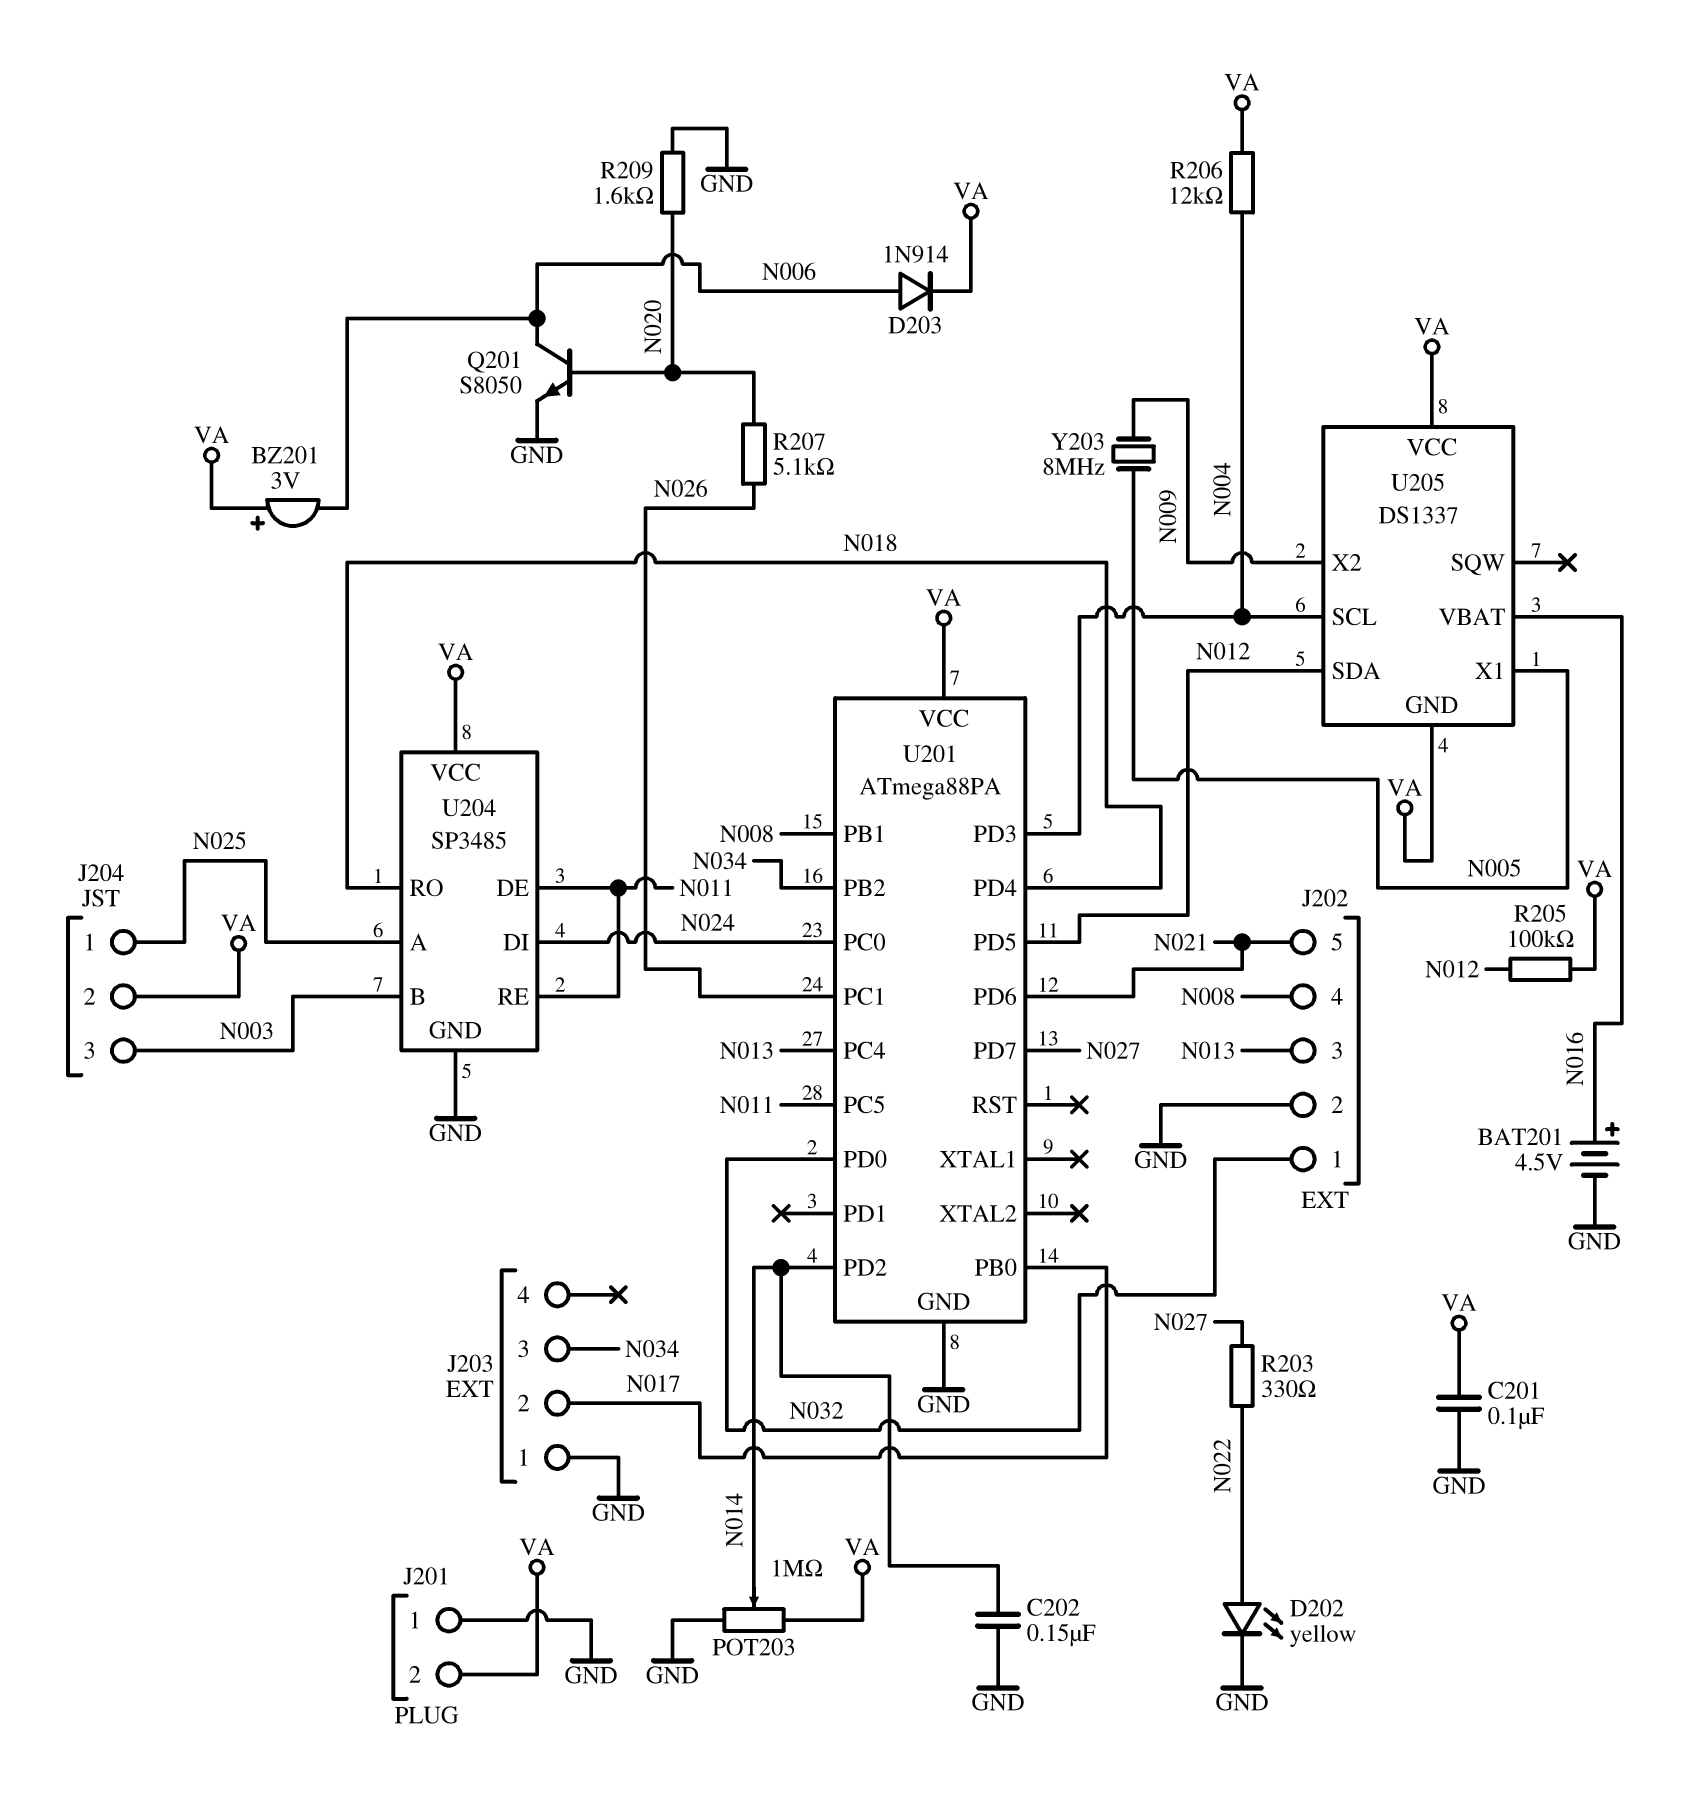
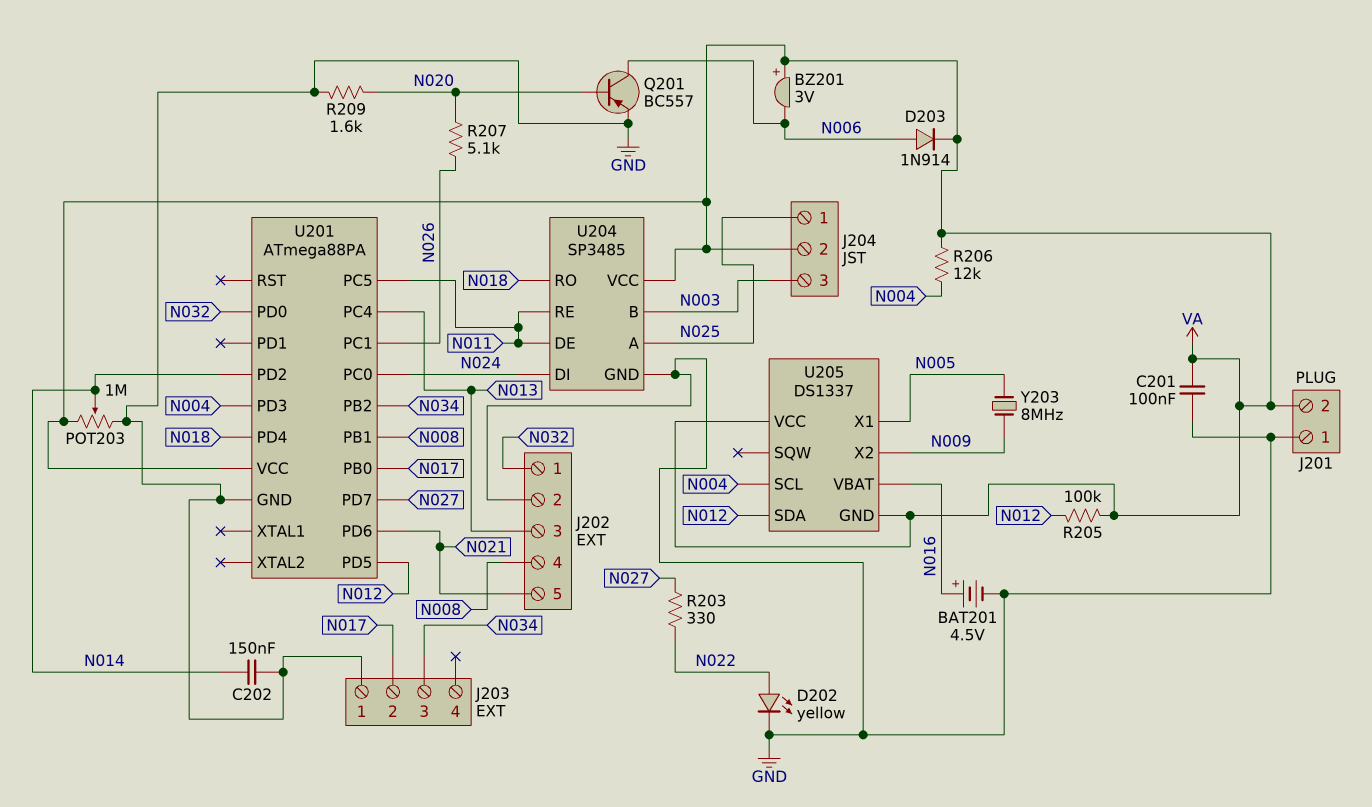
Q201: NPN S8050 (B N020, C N006, E GND) -> PNP BC557 (B N020, C N006, E GND)

